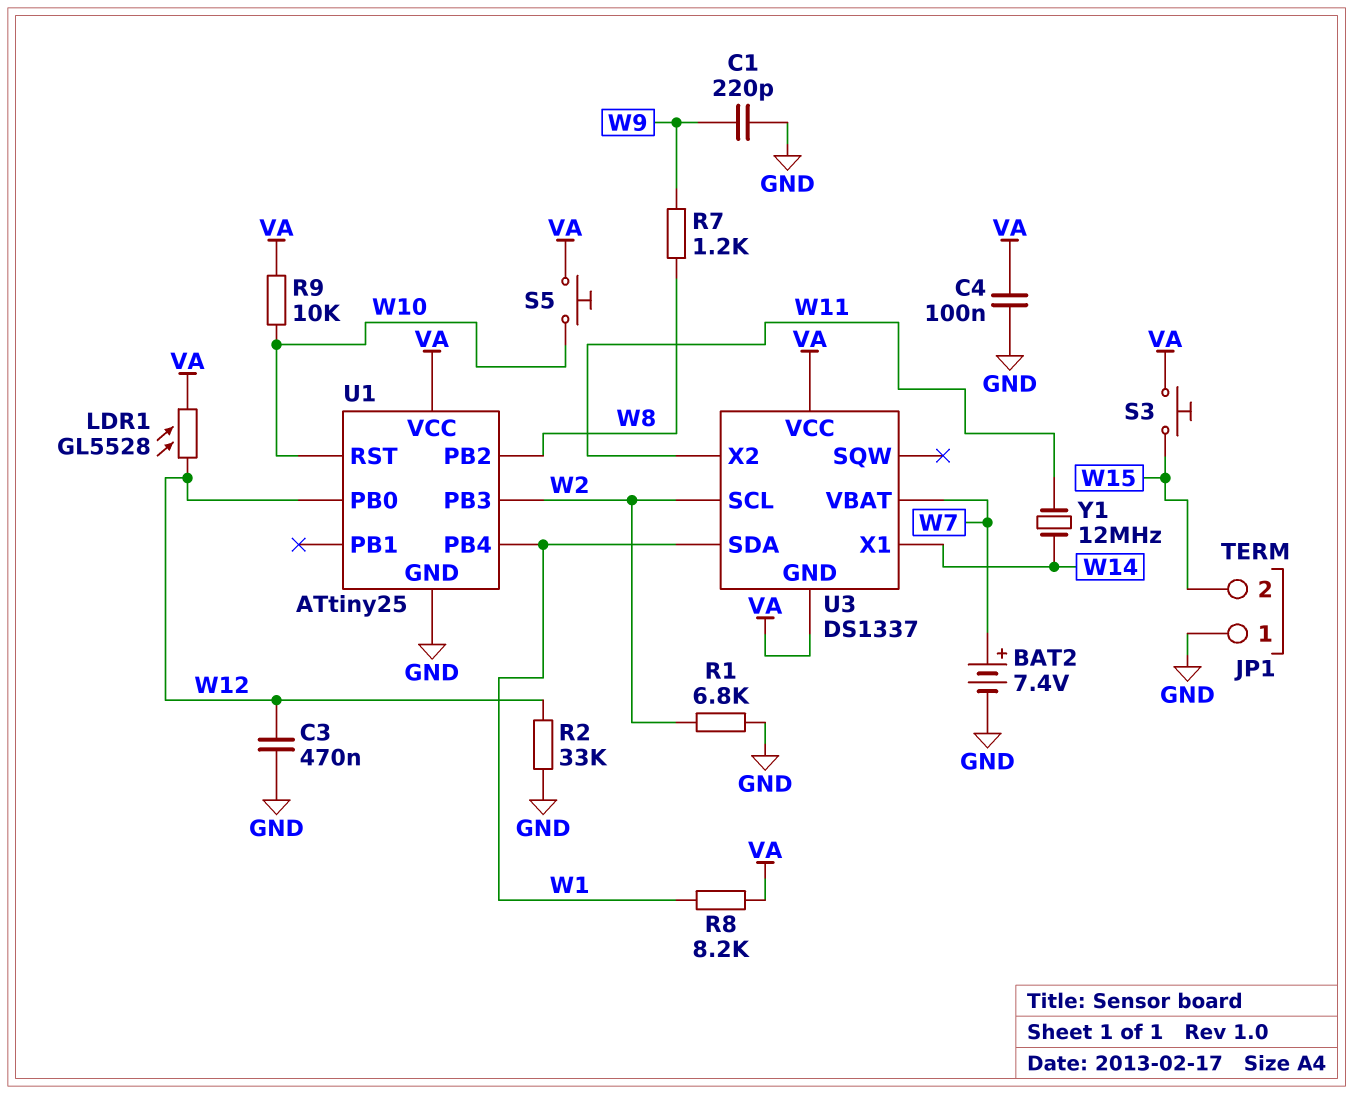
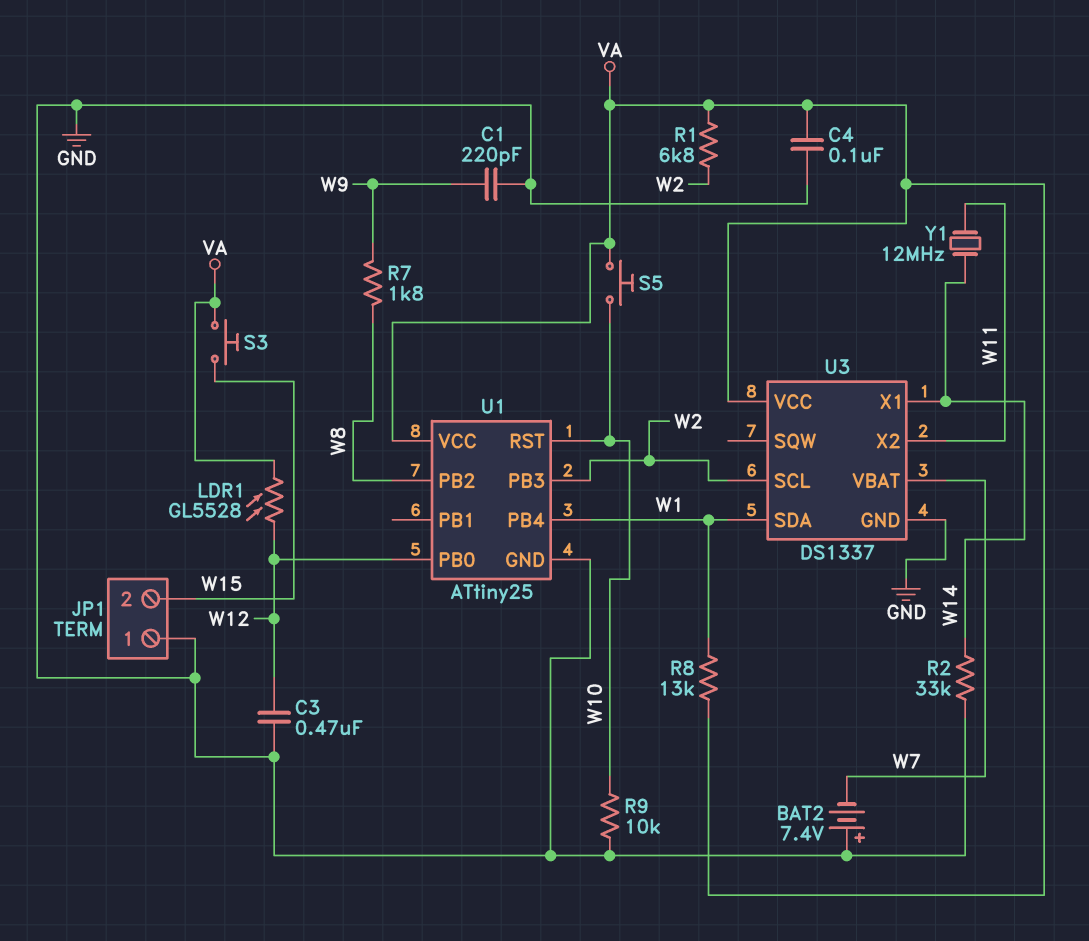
BAT2: 7.4V (plus W7, minus GND) -> 7.4V (plus GND, minus W7)
R1: 6.8k (GND, W2) -> 6.8k (VA, W2)
R2: 33k (GND, W12) -> 33k (GND, W14)
R7: 1.2k (W8, W9) -> 1.8k (W8, W9)
R8: 8.2k (VA, W1) -> 13k (VA, W1)
R9: 10k (VA, W10) -> 10k (GND, W10)
U3 pin GND: VA -> GND

